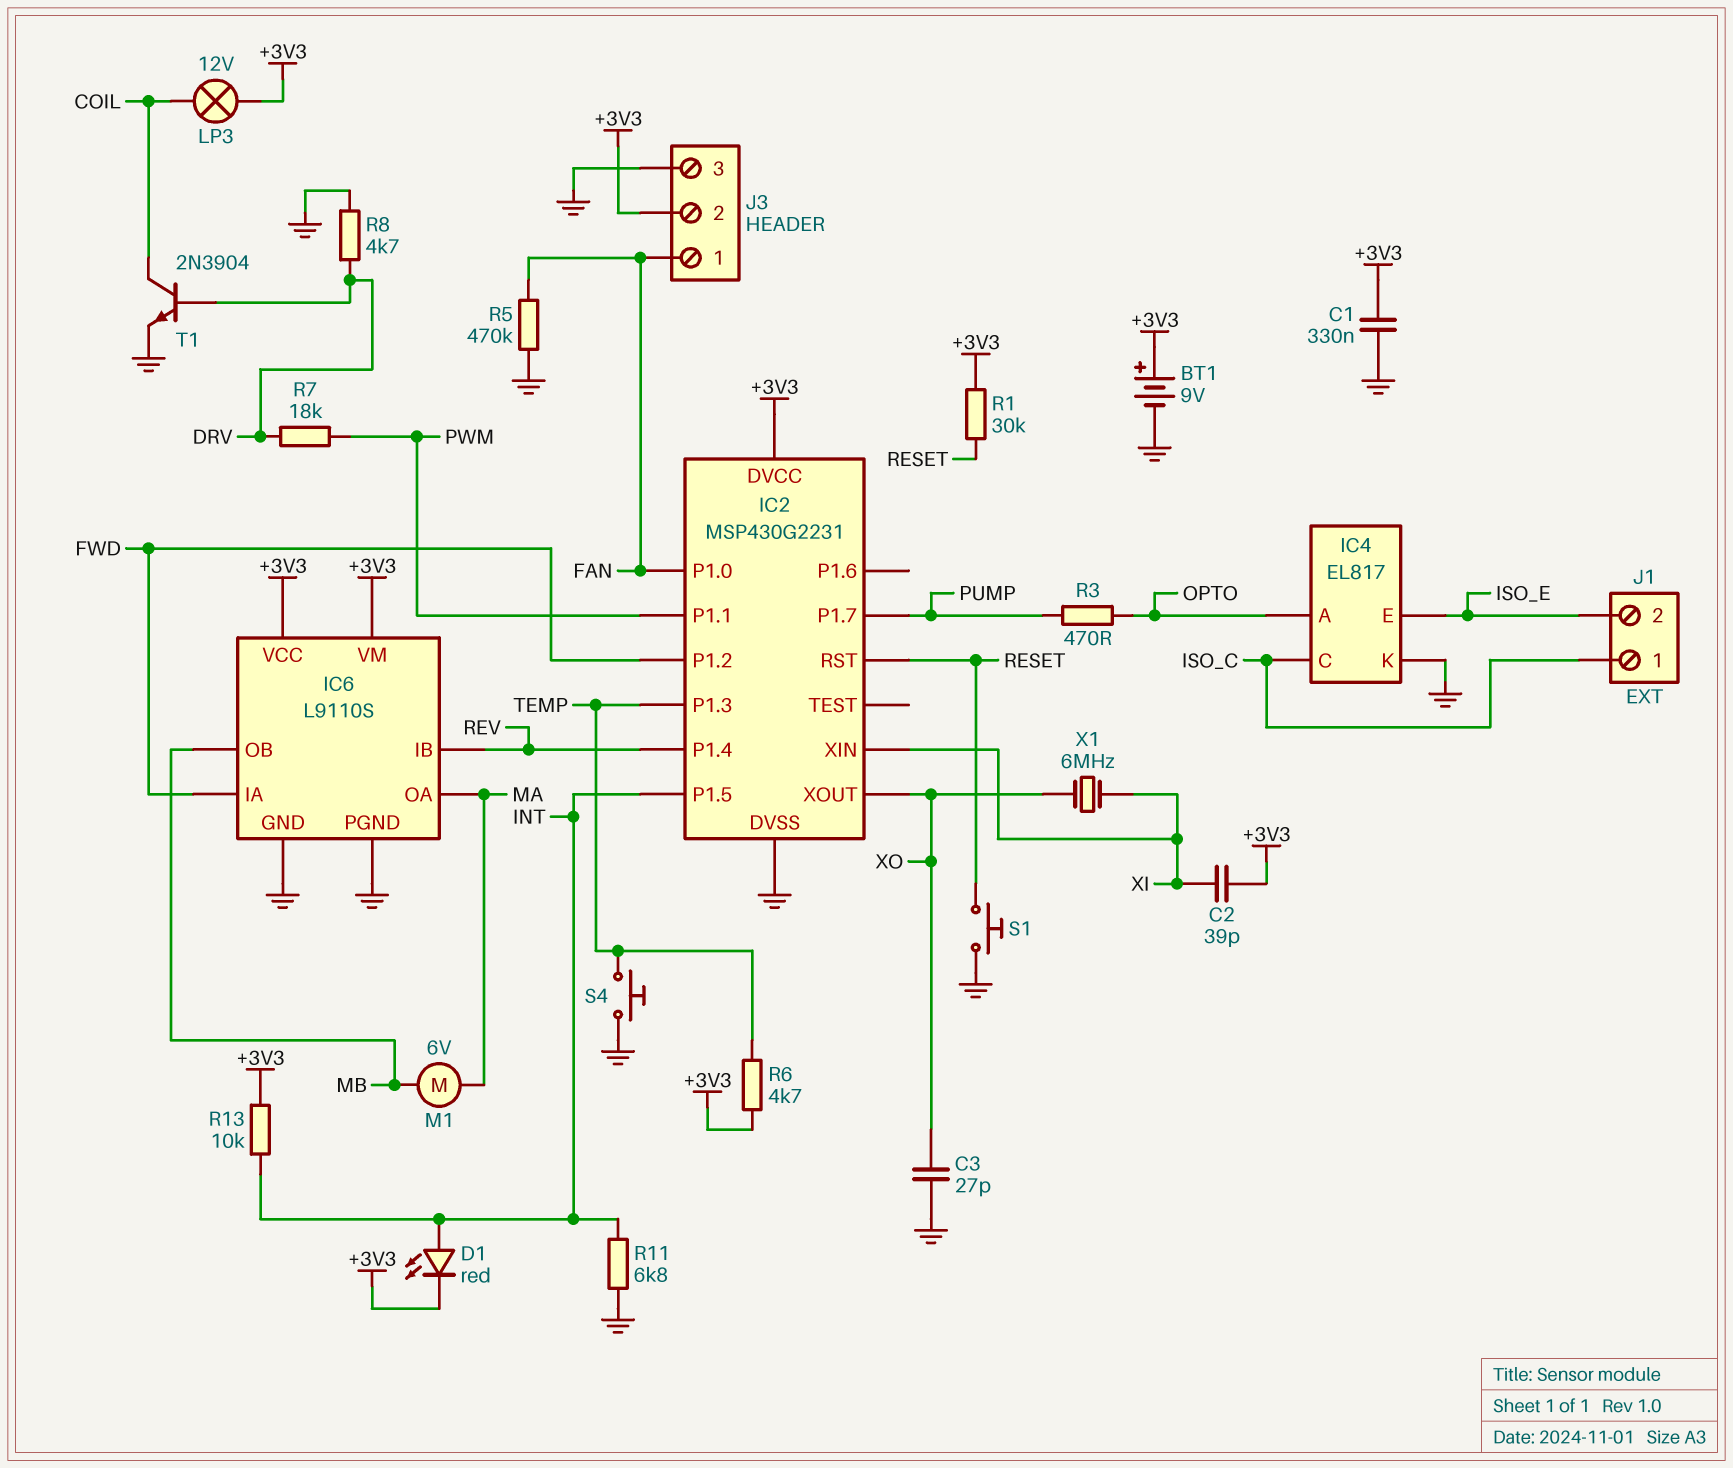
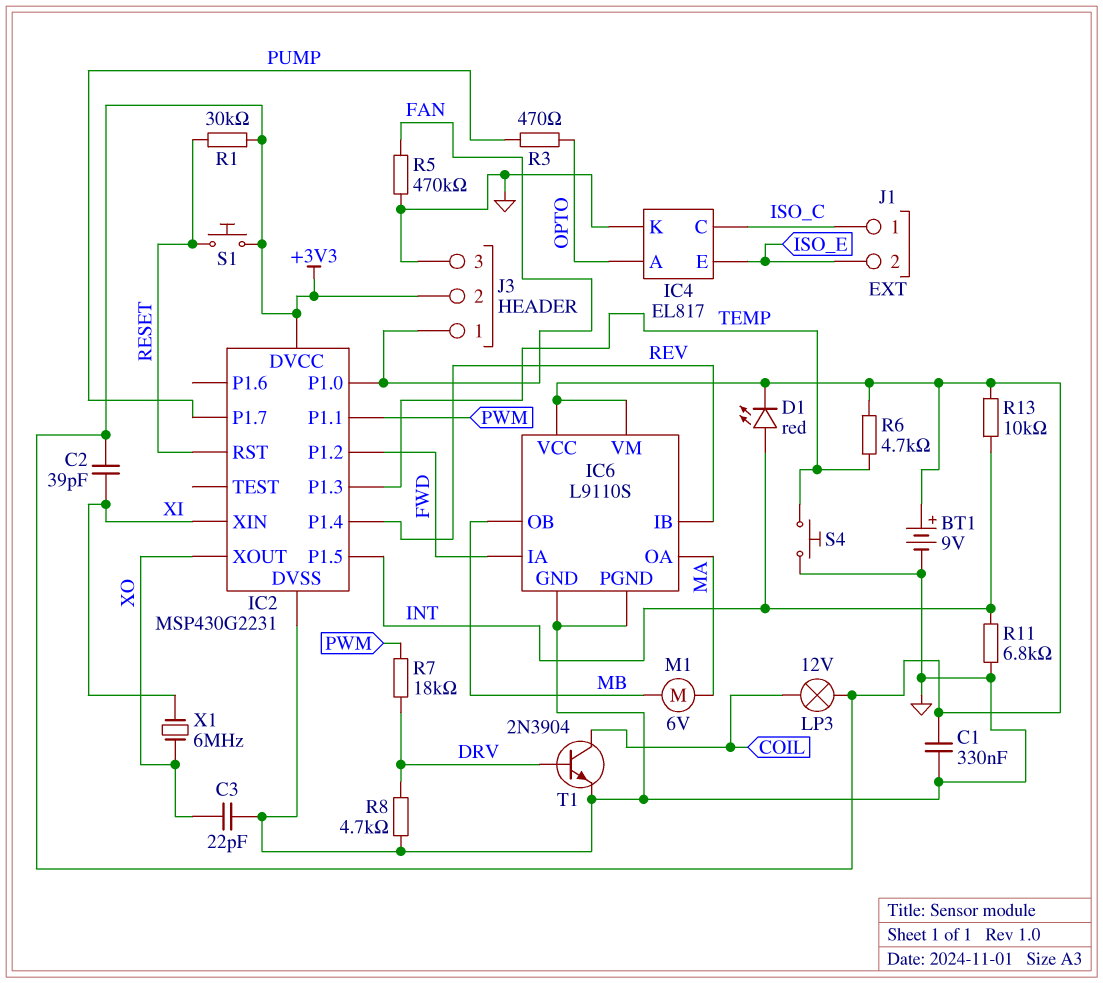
C3: 27pF (GND, XO) -> 22pF (GND, XO)
S1: button (GND, RESET) -> button (+3V3, RESET)

